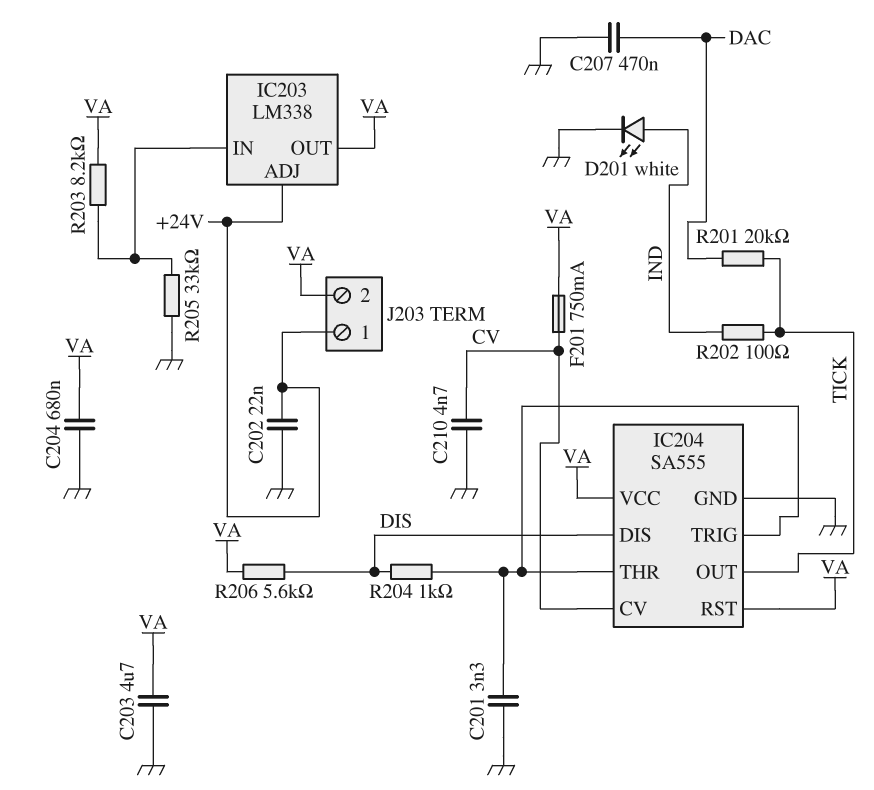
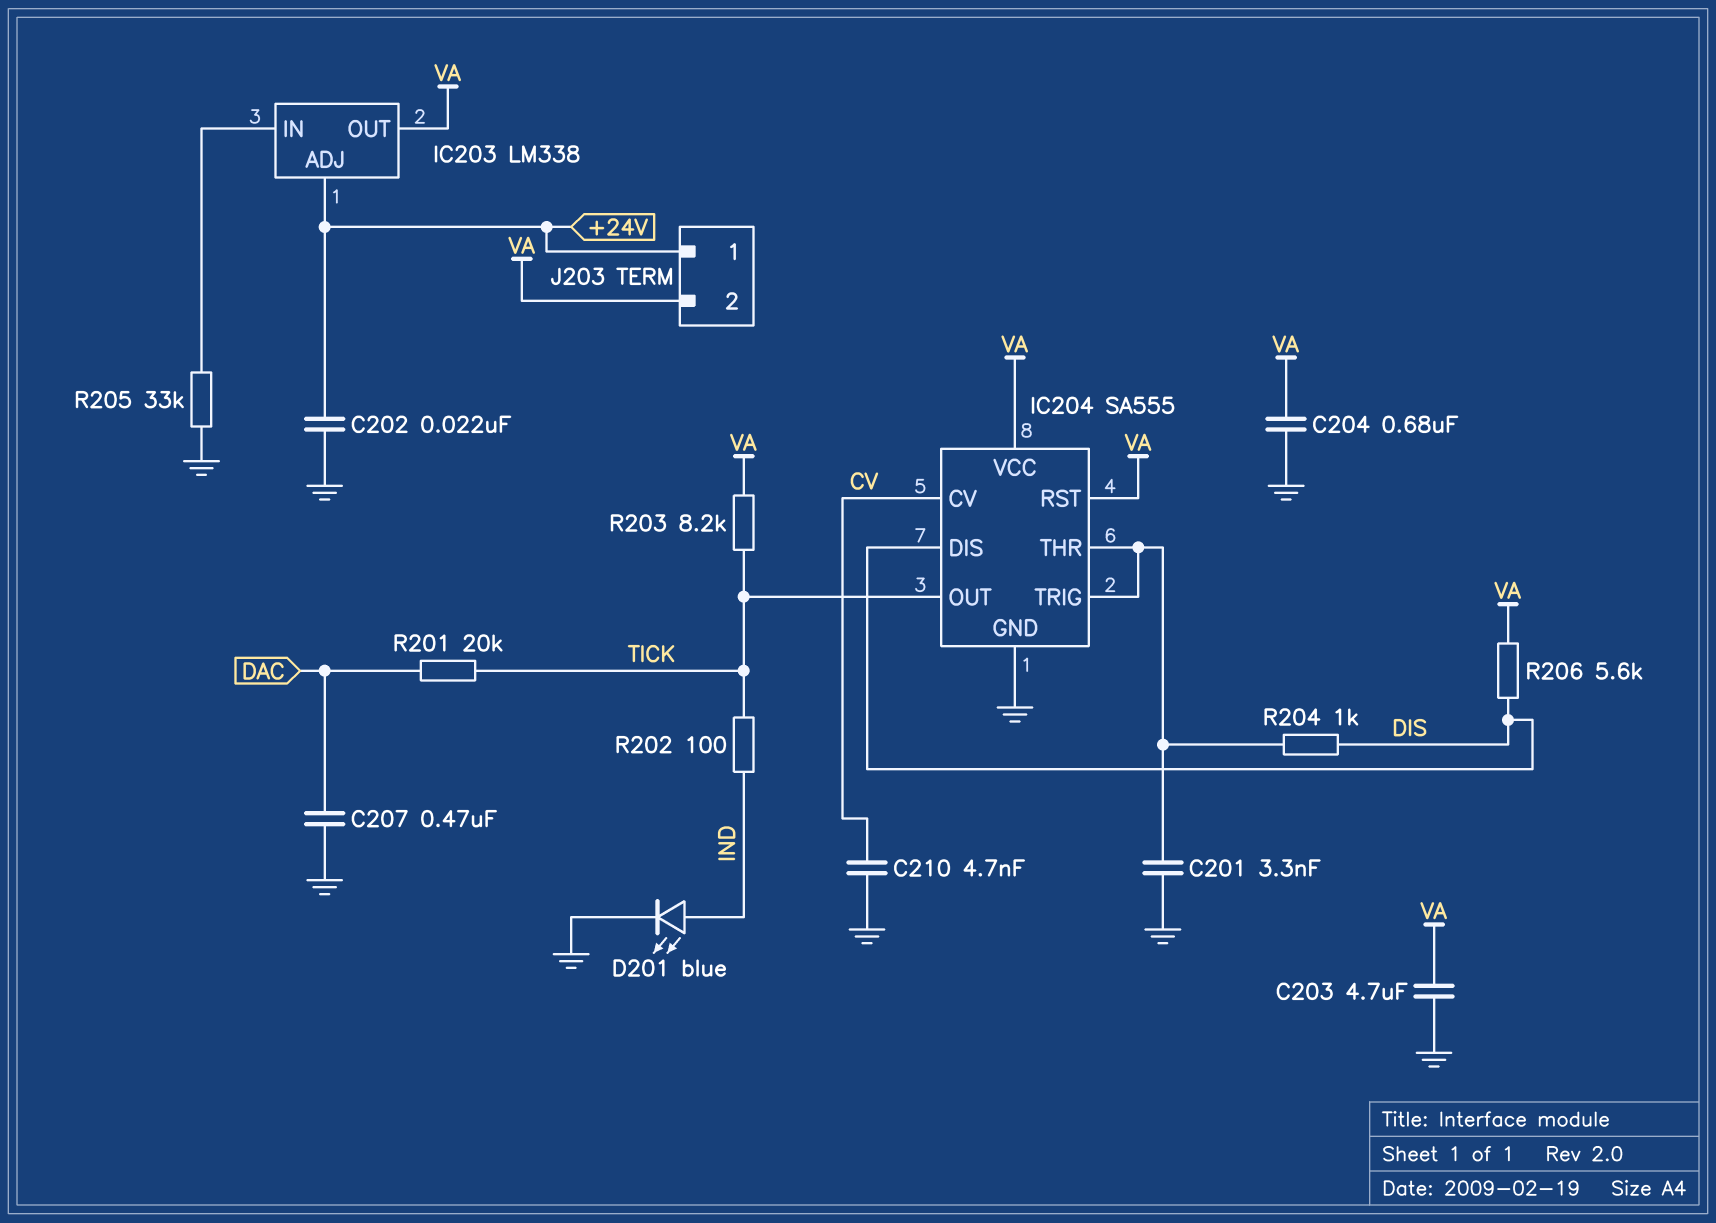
D201: LED white (A IND, K GND) -> LED blue (A IND, K GND)
F201: 750mA (CV, VA) -> none
R203: 8.2k (IC203/IN, VA) -> 8.2k (TICK, VA)

